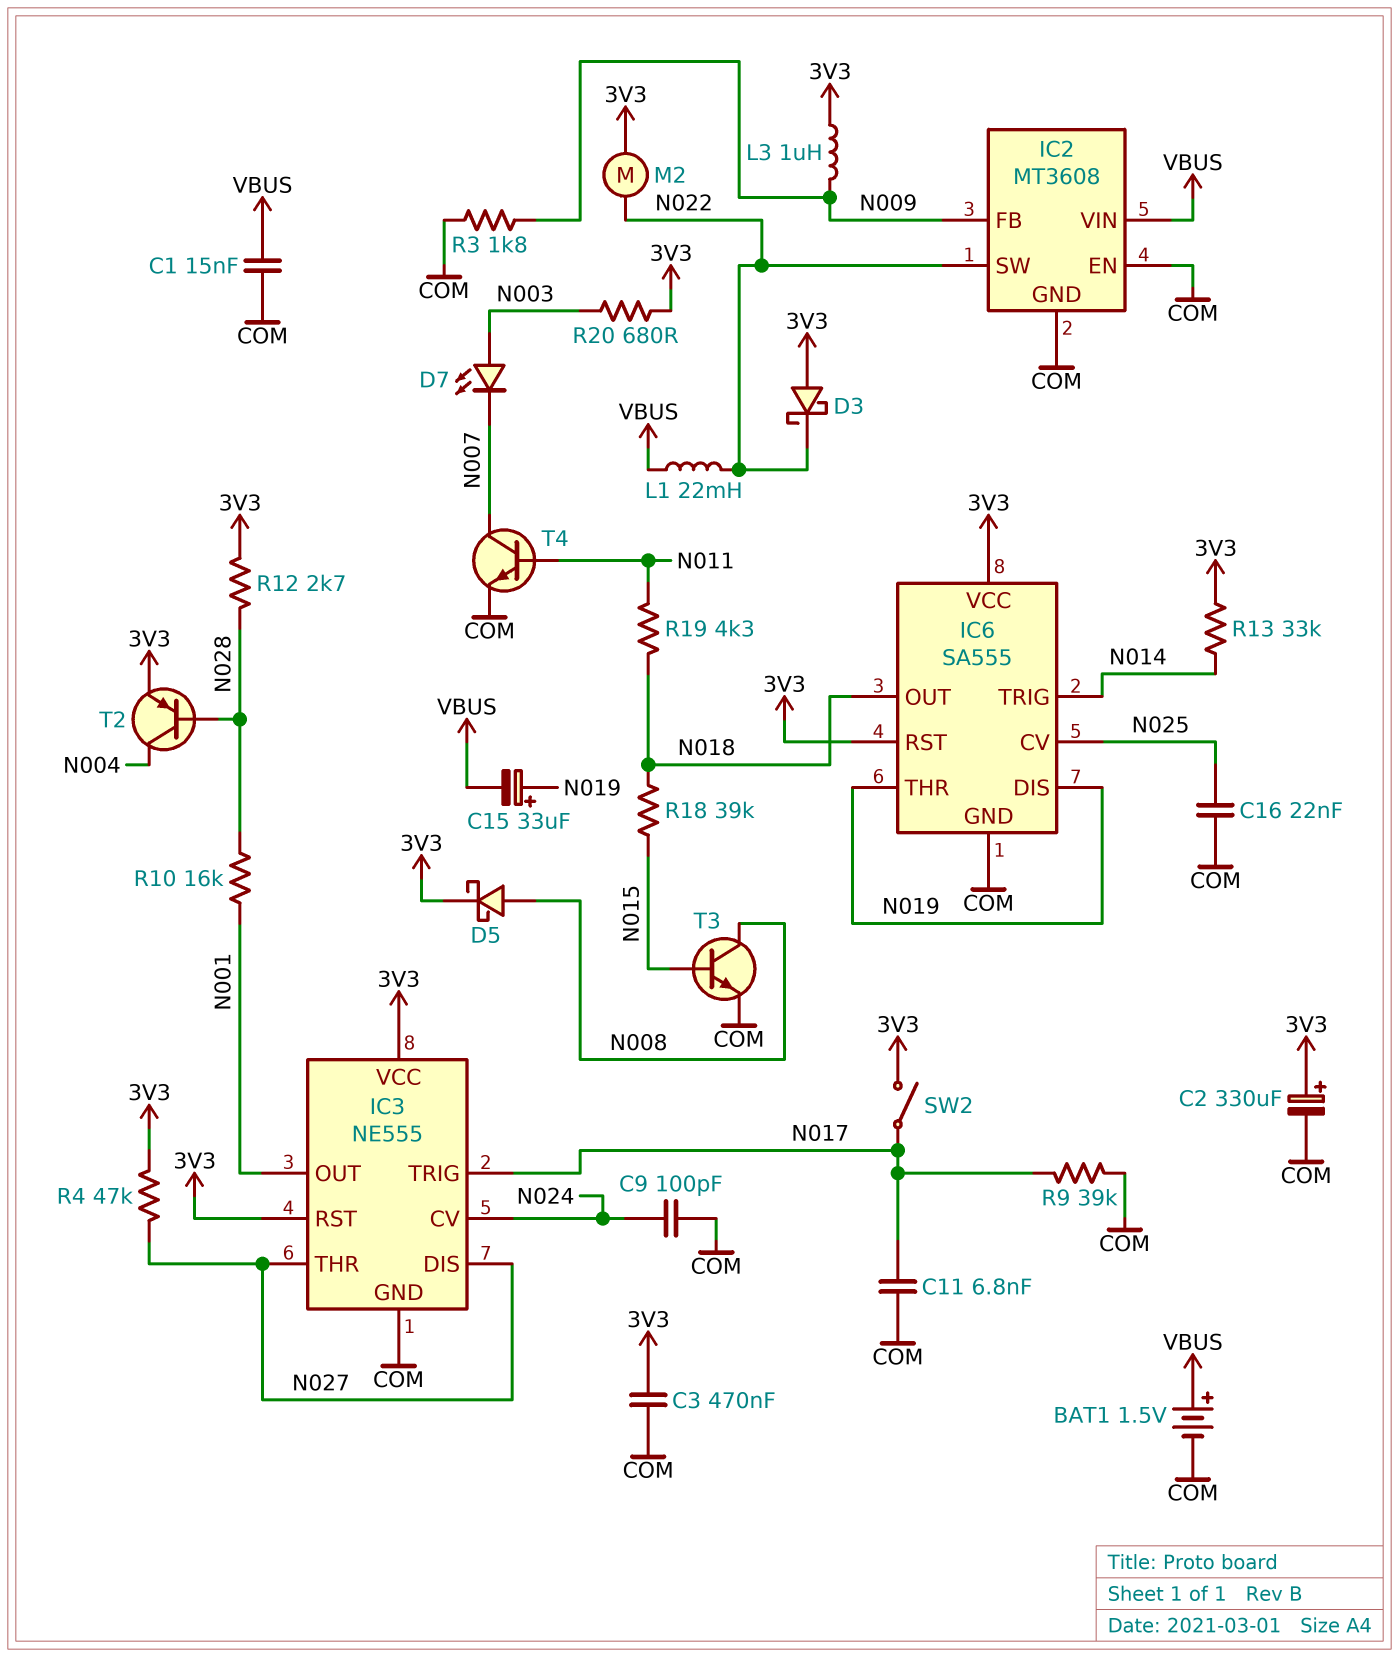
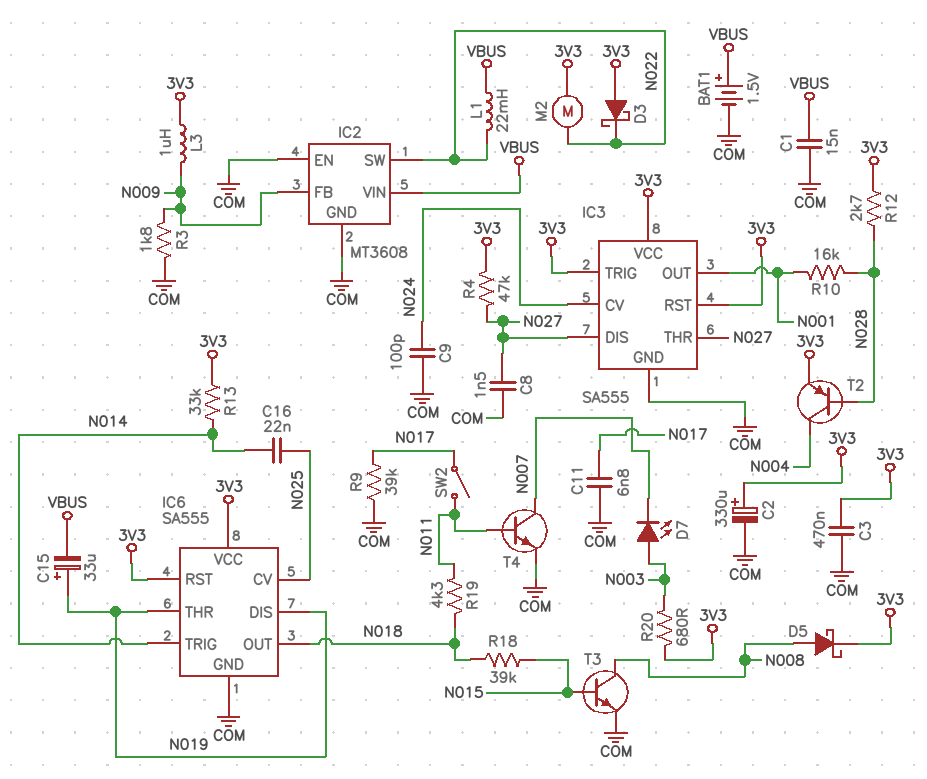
C8: none -> 1.5nF (COM, N027)
C16: 22nF (COM, N025) -> 22nF (N014, N025)
IC3: NE555 -> SA555
IC3 pin TRIG: N017 -> 3V3
SW2: switch (3V3, N017) -> switch (N011, N017)

